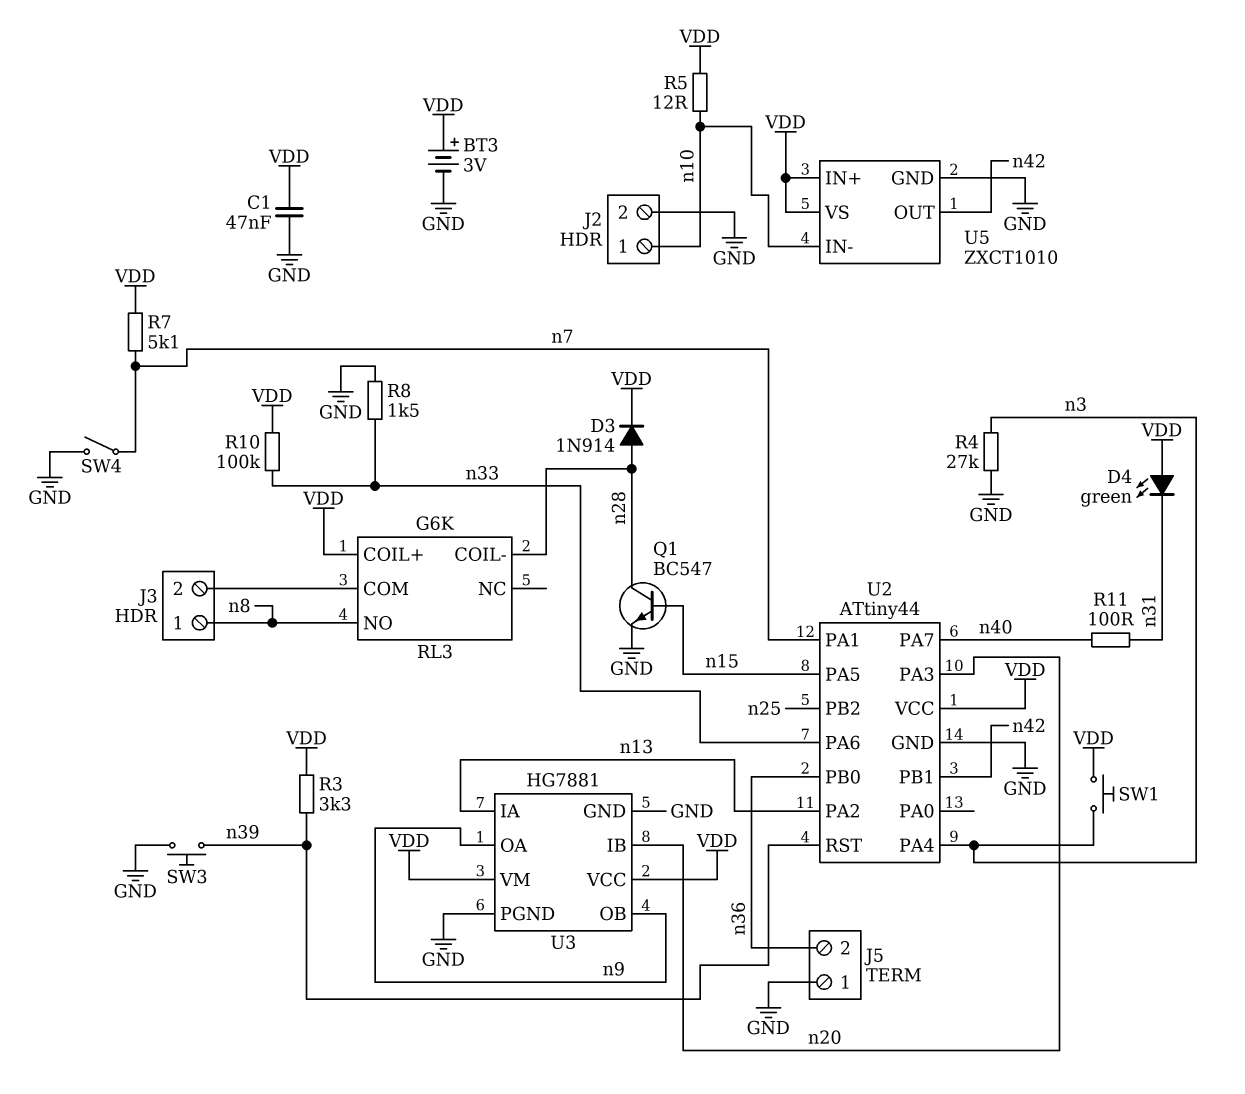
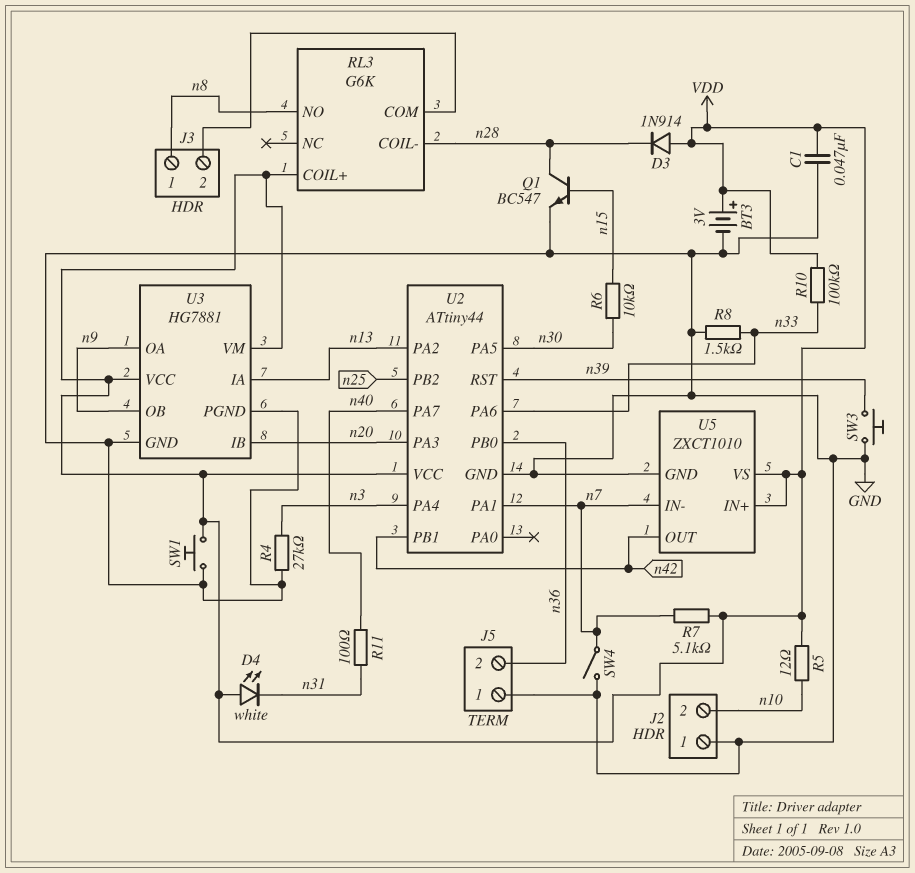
D3: diode 1N914 (A n28, K VDD) -> diode 1N914 (A VDD, K n28)
D4: LED green (A VDD, K n31) -> LED white (A VDD, K n31)
J2 pin 1: n10 -> GND
J2 pin 2: GND -> n10
R3: 3.3k (VDD, n39) -> none
R6: none -> 10k (n15, n30)
SW1: button (VDD, n3) -> button (GND, VDD)
U2 pin PA5: n15 -> n30
U5 pin IN-: n10 -> n7

